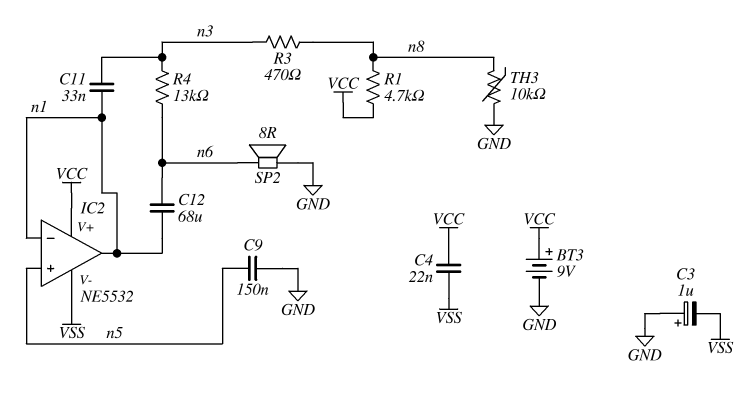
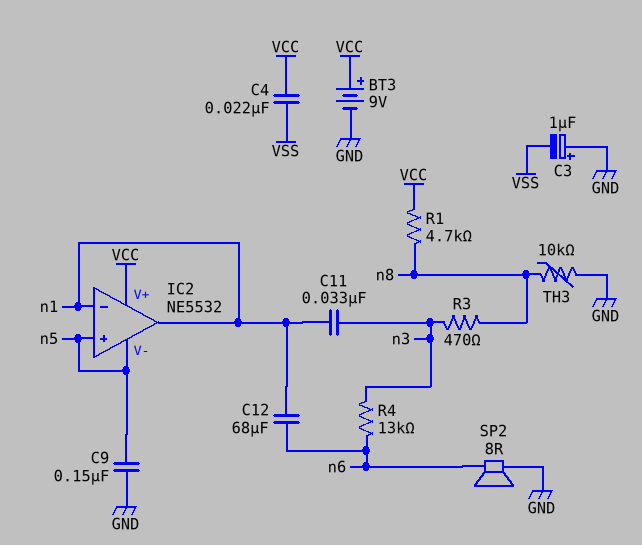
IC2 pin V-: VSS -> n5

